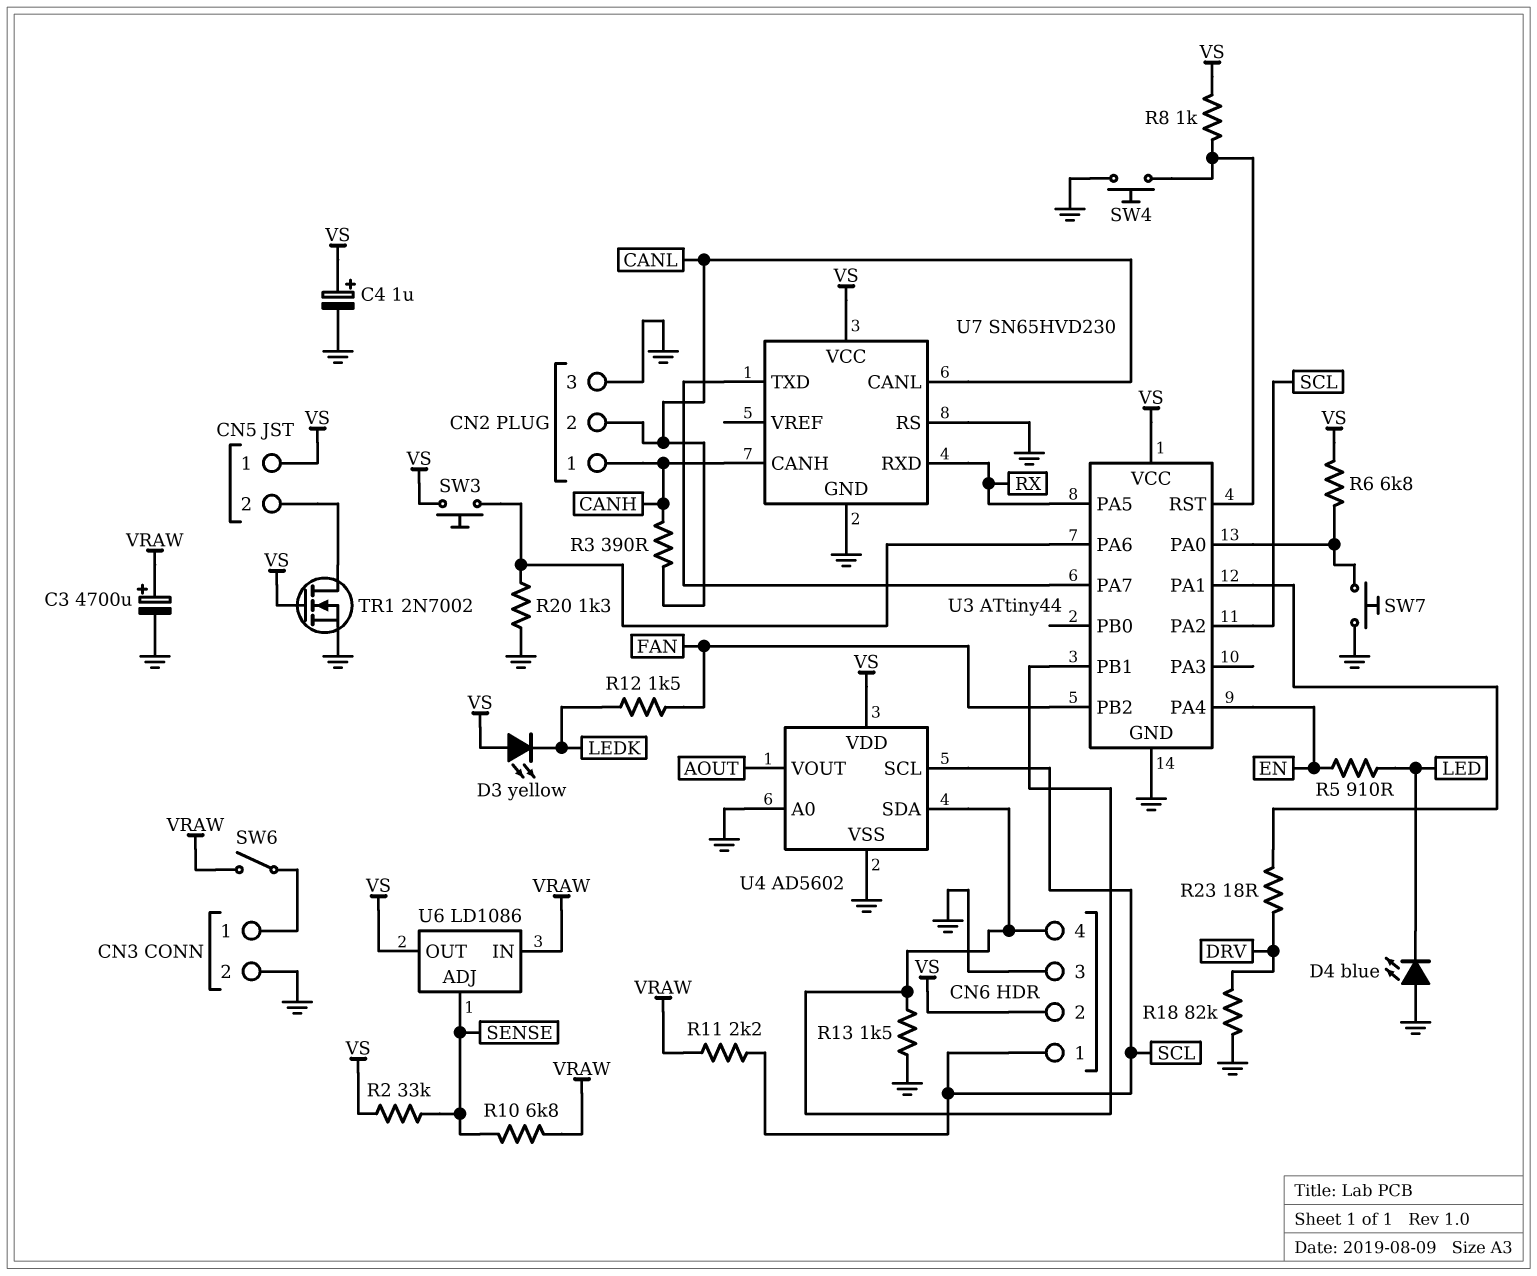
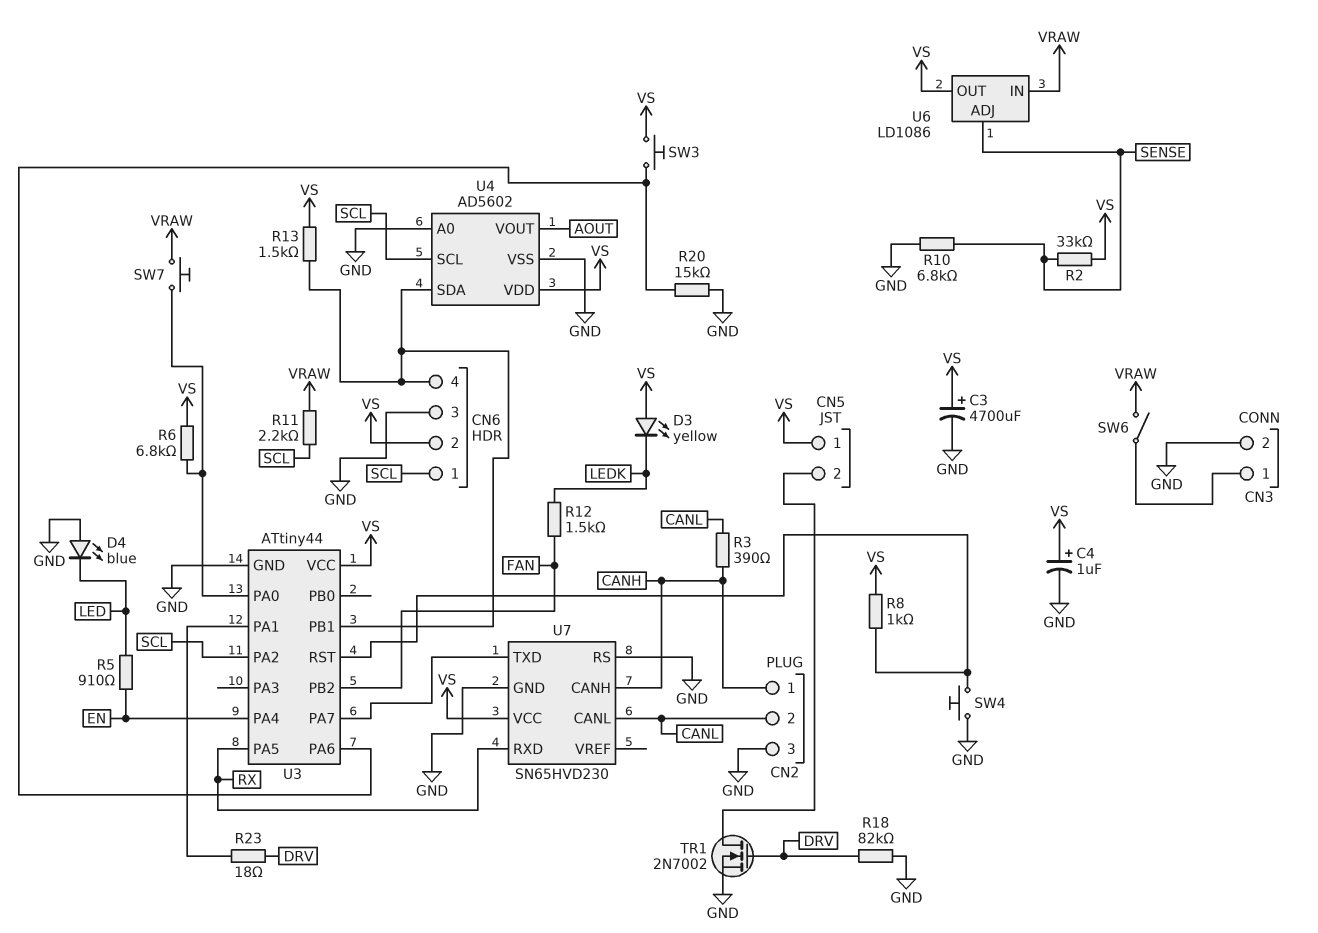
C3: 4700uF (plus VRAW, minus GND) -> 4700uF (plus VS, minus GND)
R10: 6.8k (SENSE, VRAW) -> 6.8k (GND, SENSE)
R13: 1.5k (CN6/4, GND) -> 1.5k (CN6/4, VS)
R20: 1.3k (GND, U3/PA6) -> 15k (GND, U3/PA6)
SW7: button (GND, U3/PA0) -> button (U3/PA0, VRAW)
TR1: NMOS 2N7002 (G VS, D CN5/2, S GND) -> NMOS 2N7002 (G DRV, D CN5/2, S GND)

